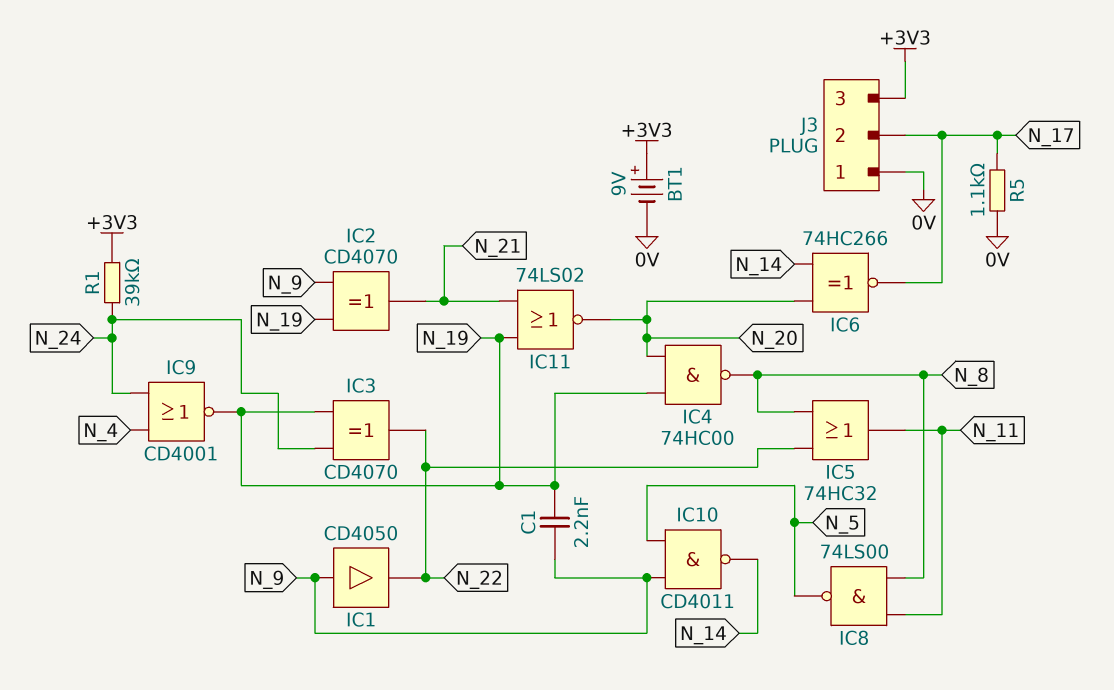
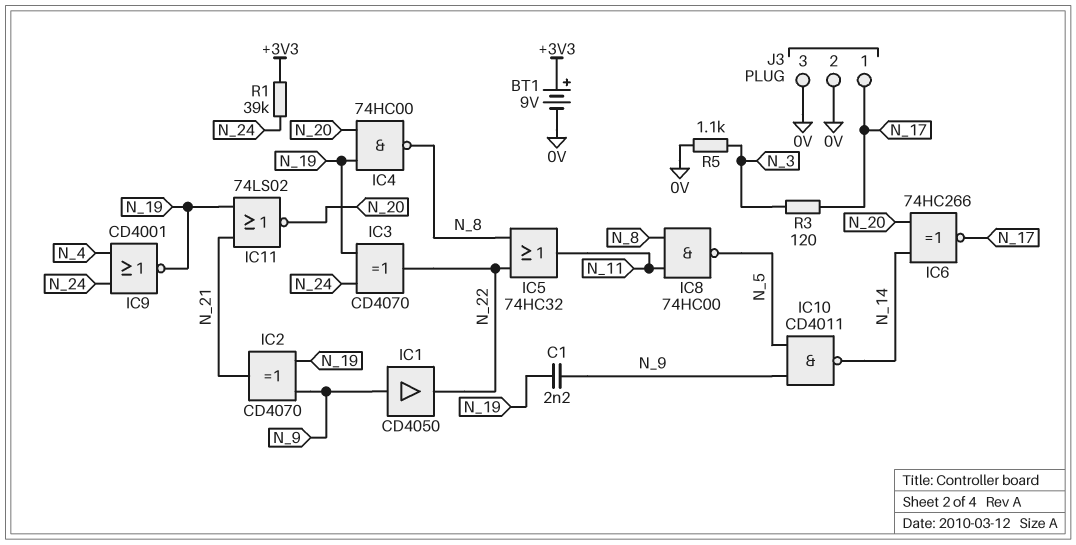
IC8: NAND 74LS00 (in N_8, in N_11, out N_5) -> NAND 74HC00 (in N_8, in N_11, out N_5)
J3 pin 1: 0V -> N_17
J3 pin 2: N_17 -> 0V
J3 pin 3: +3V3 -> 0V
R3: none -> 120 (N_3, N_17)
R5: 1.1k (0V, N_17) -> 1.1k (0V, N_3)

